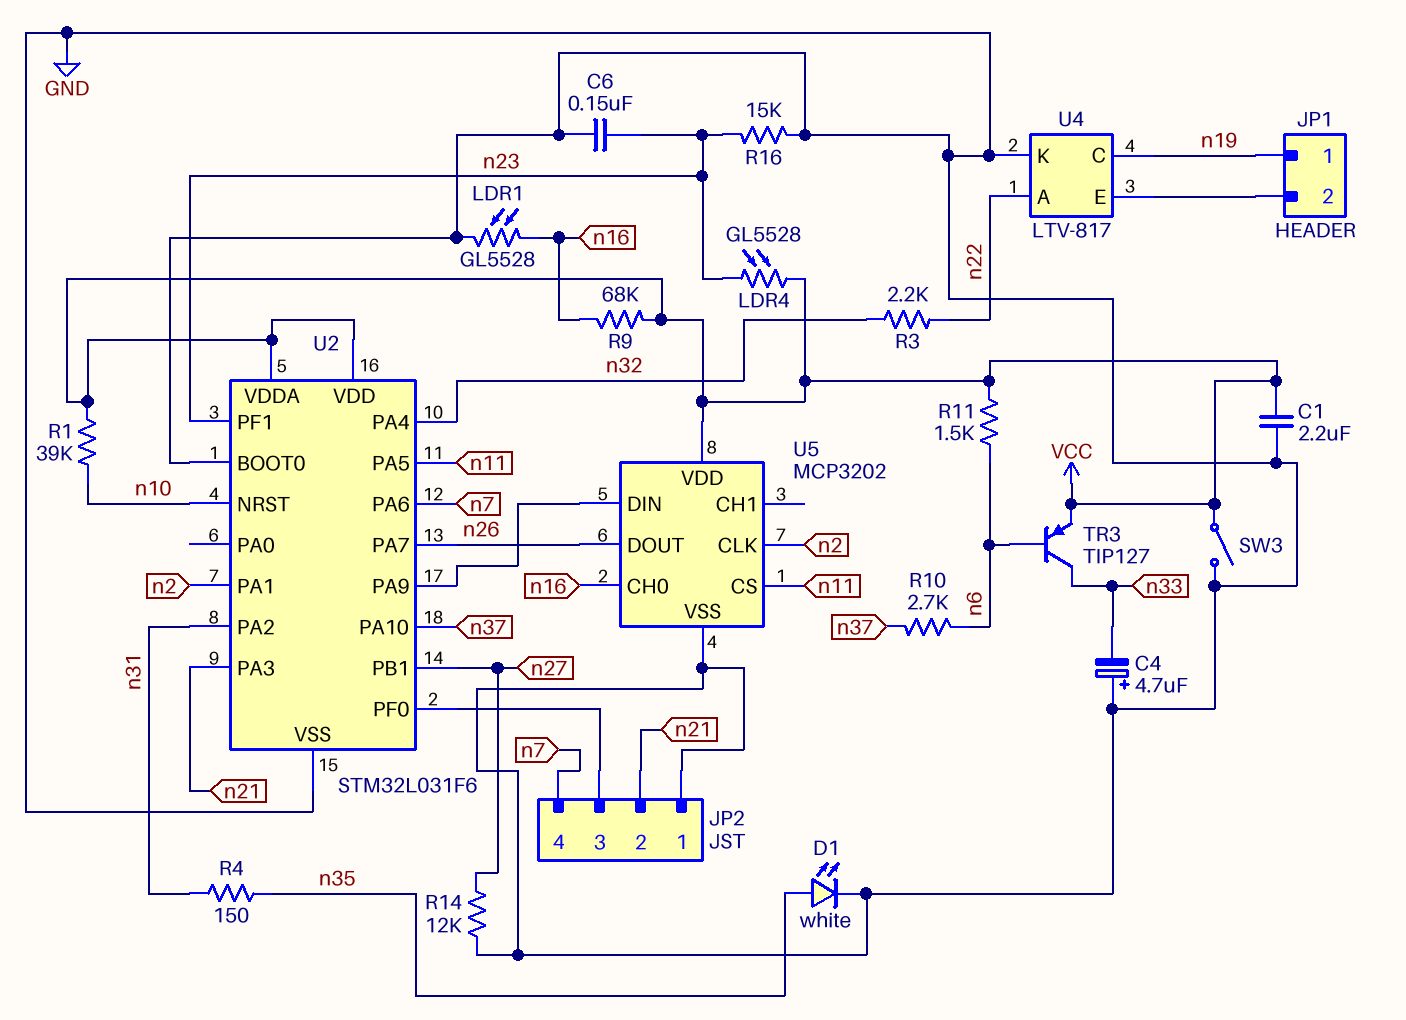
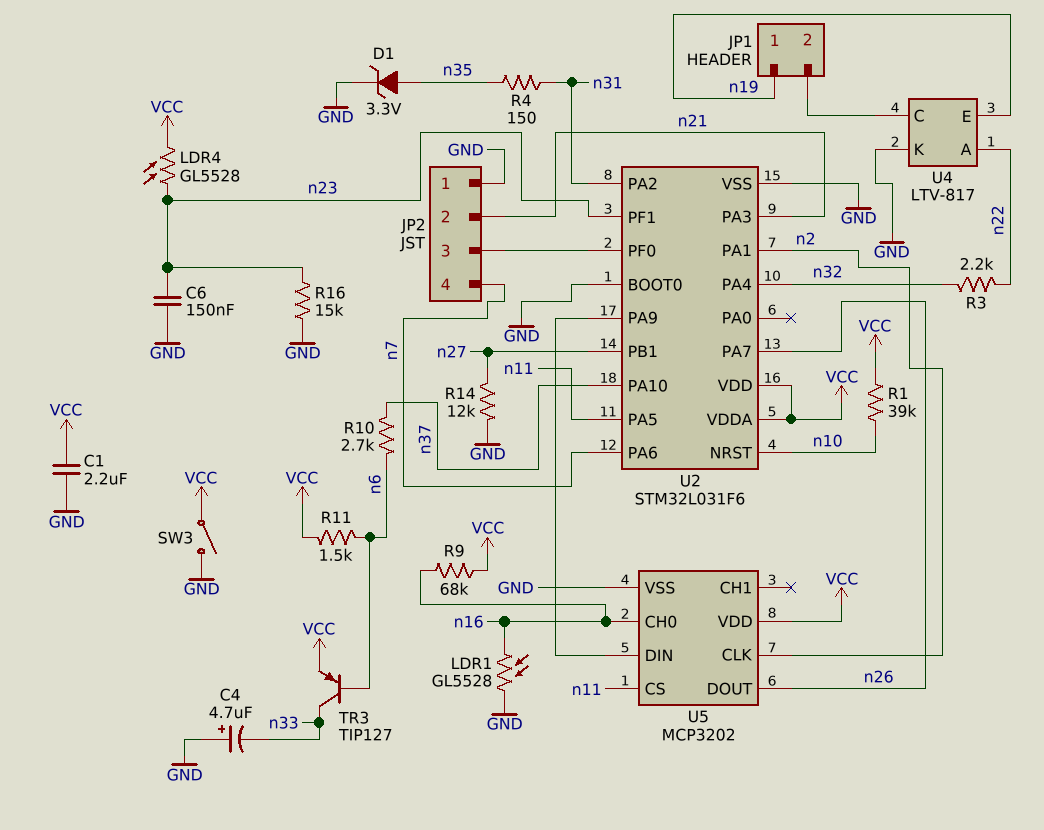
D1: LED white (A n35, K GND) -> zener 3.3V (A n35, K GND)
U4 pin C: n19 -> JP1/2
U4 pin E: JP1/2 -> n19

